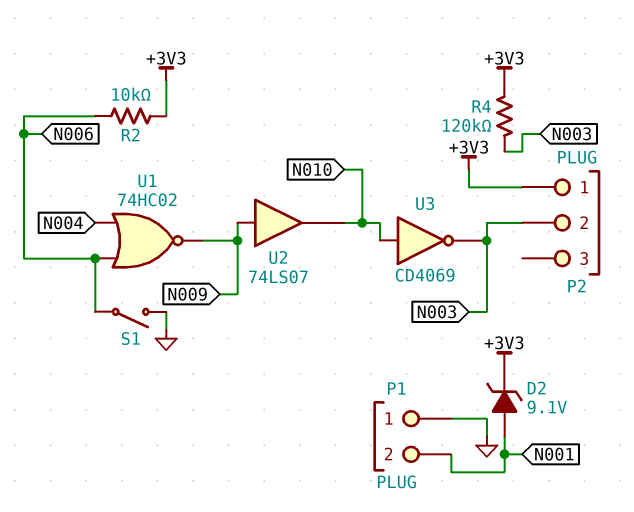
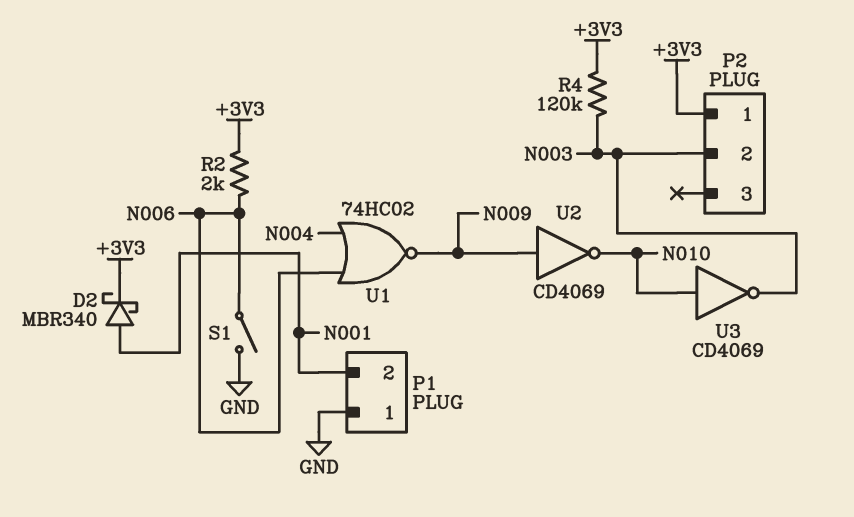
D2: zener 9.1V (A N001, K +3V3) -> schottky MBR340 (A N001, K +3V3)
R2: 10k (+3V3, N006) -> 2k (+3V3, N006)
U2: buffer 74LS07 (in N009, out N010) -> NOT CD4069 (in N009, out N010)

